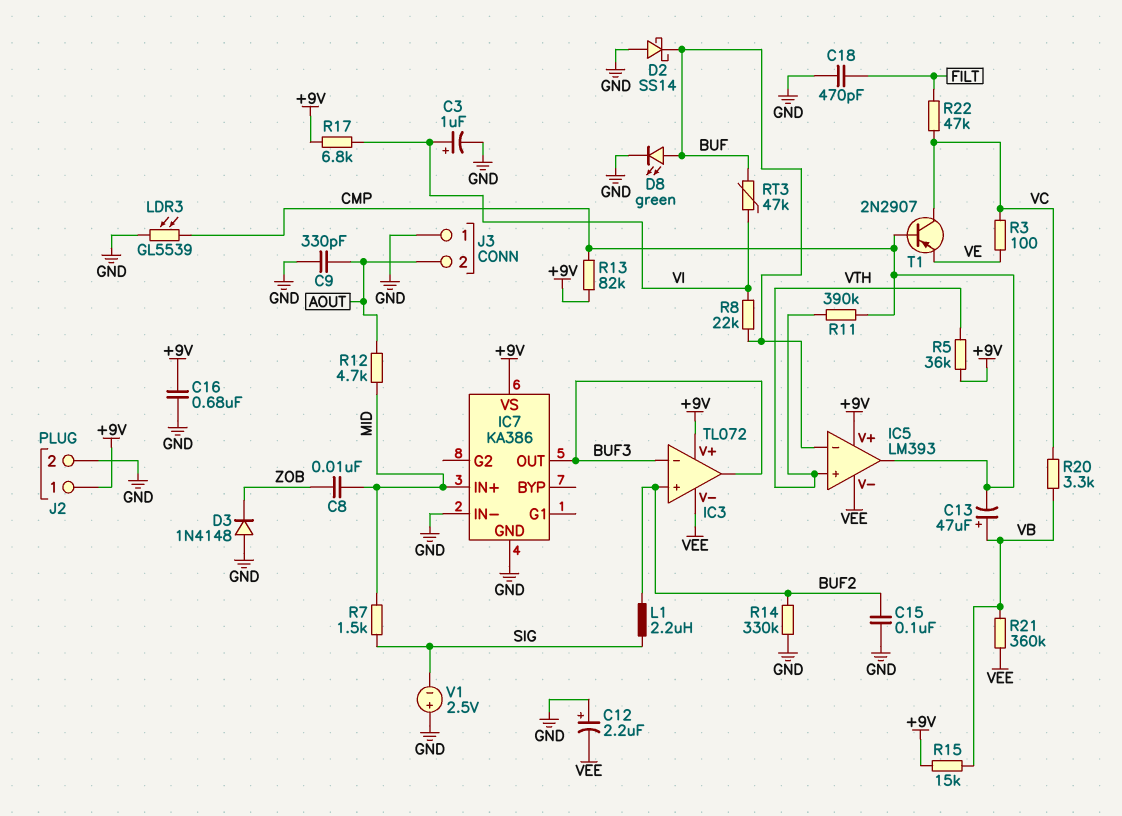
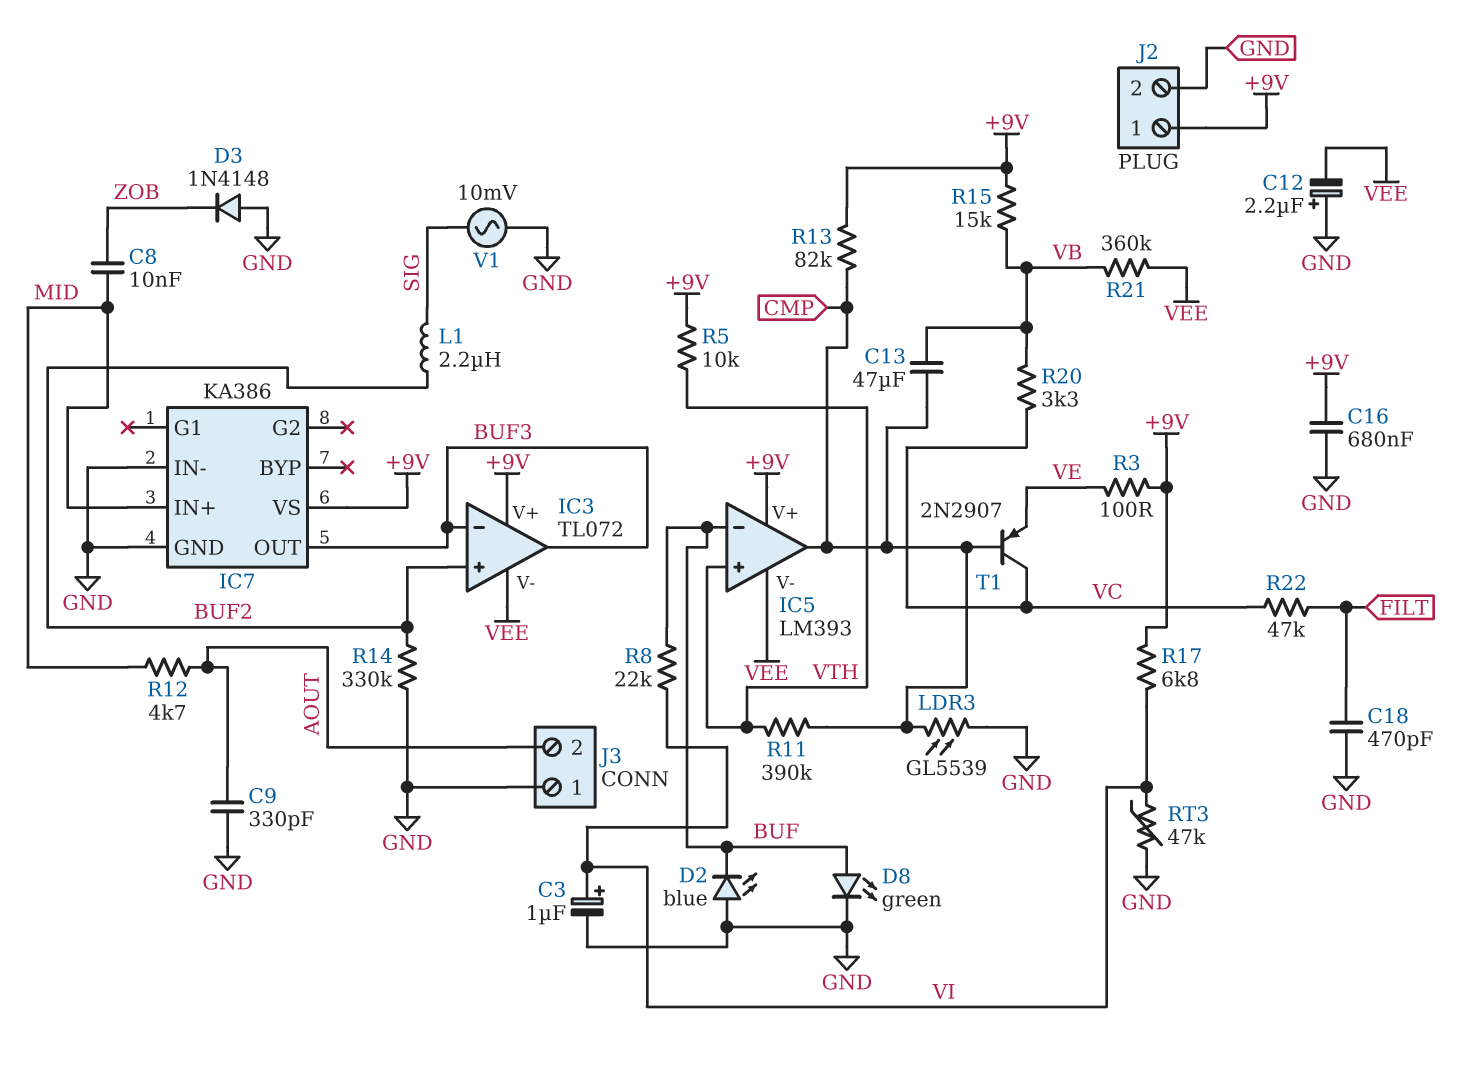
C13: 47uF (plus VB, minus CMP) -> 47uF (CMP, VB)
C15: 100nF (BUF2, GND) -> none
D2: schottky SS14 (A GND, K BUF) -> LED blue (A GND, K BUF)
R3: 100 (VC, VE) -> 100 (+9V, VE)
R5: 36k (+9V, VTH) -> 10k (+9V, VTH)
R7: 1.5k (MID, SIG) -> none
RT3: 47k (BUF, VI) -> 47k (GND, VI)
V1: 2.5V (plus GND, minus SIG) -> AC 10mV (GND, SIG)

